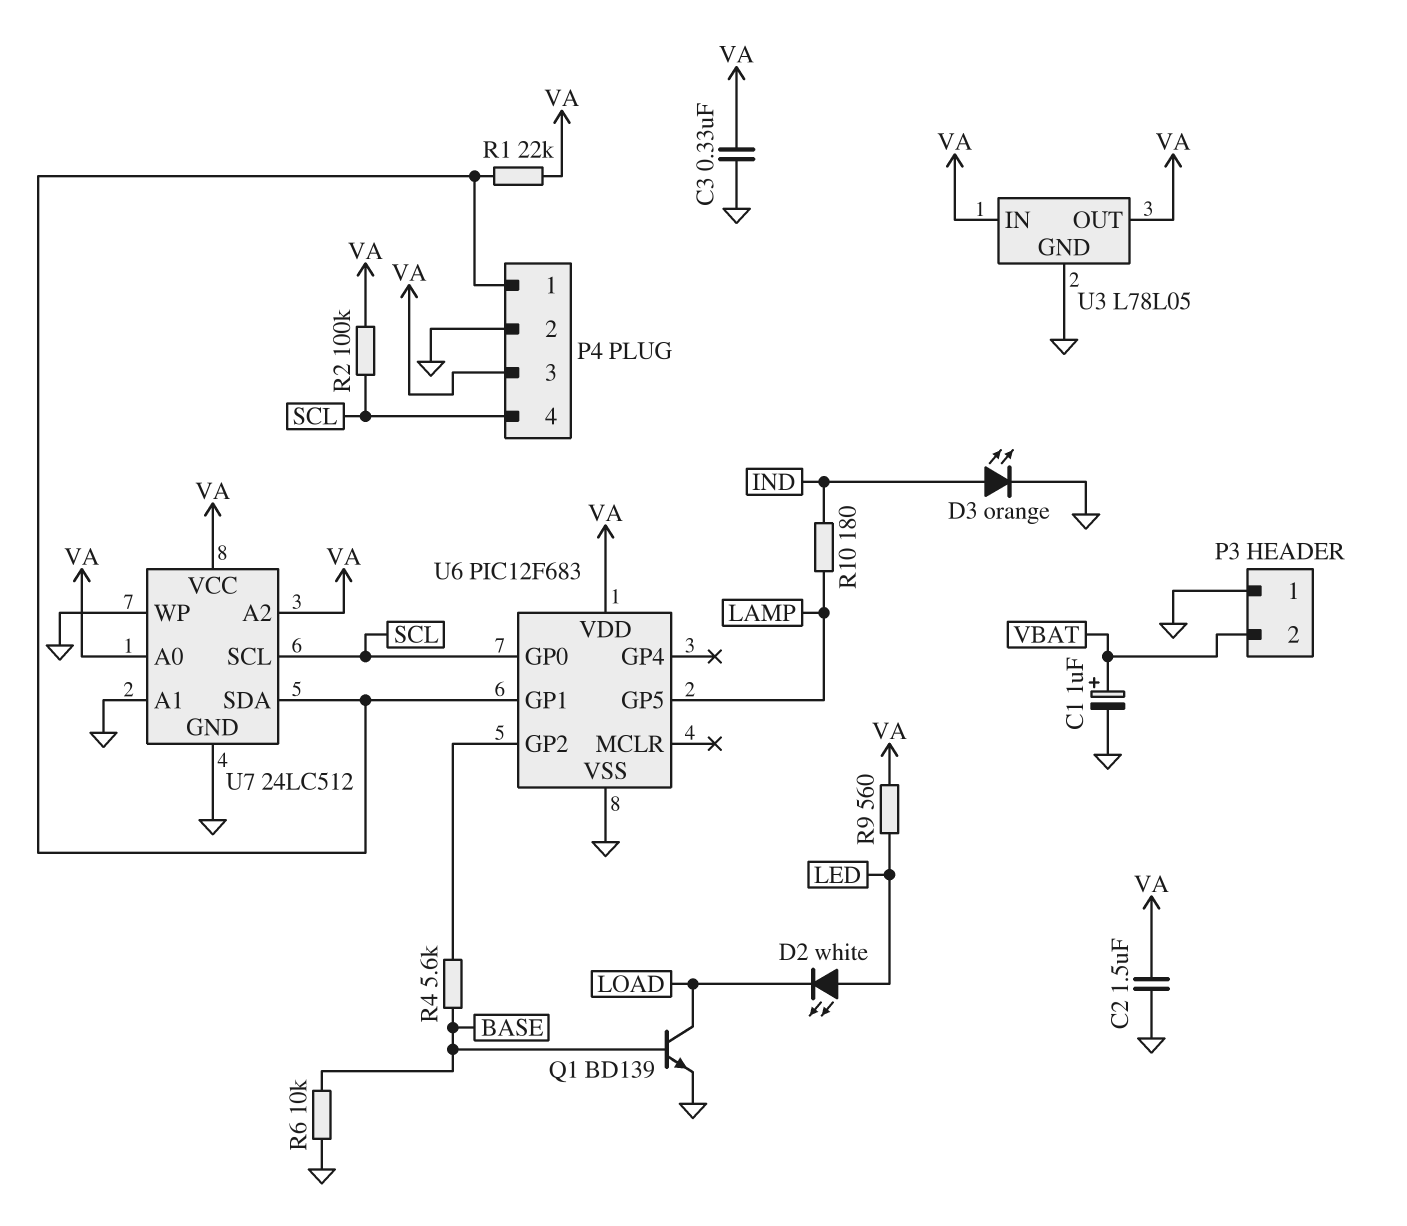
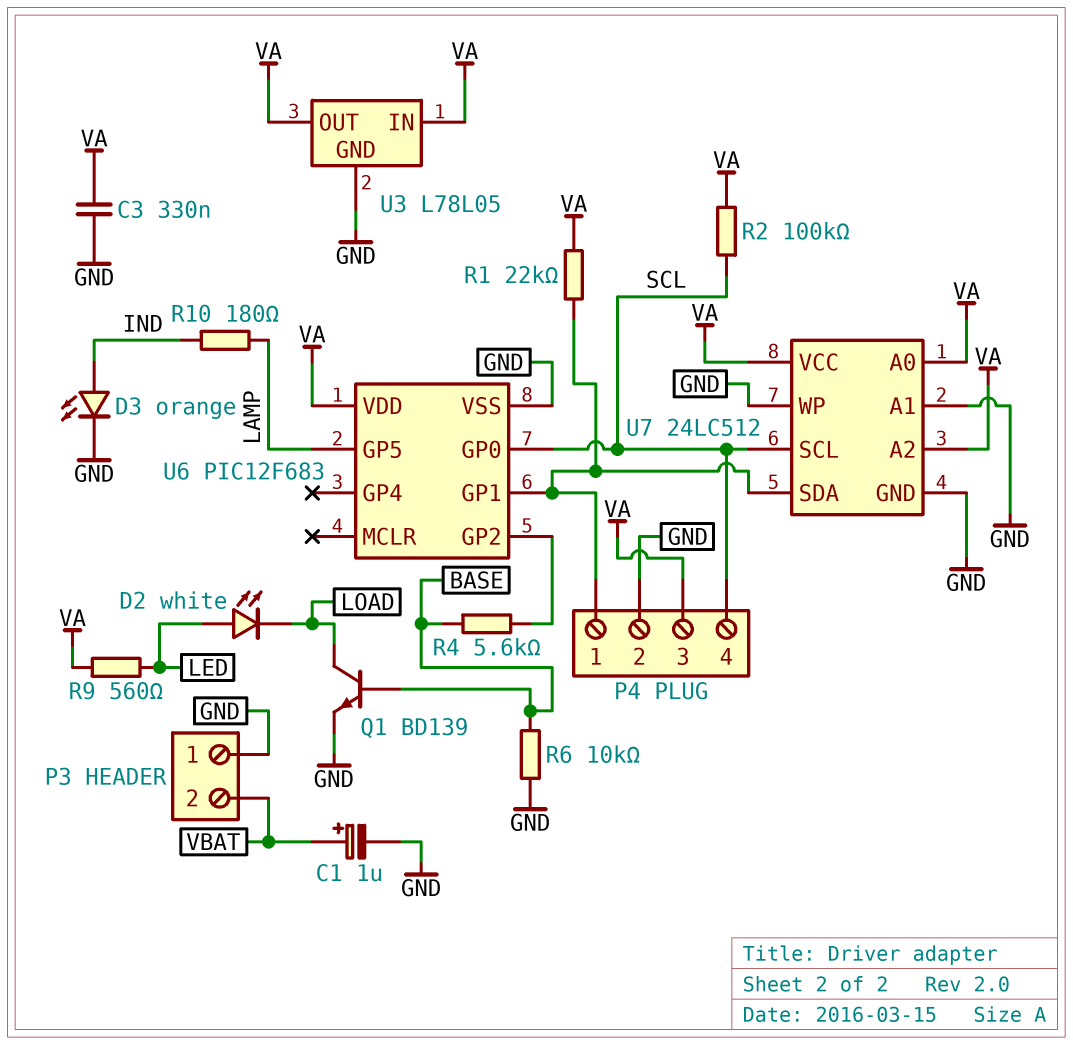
C2: 1.5uF (GND, VA) -> none

